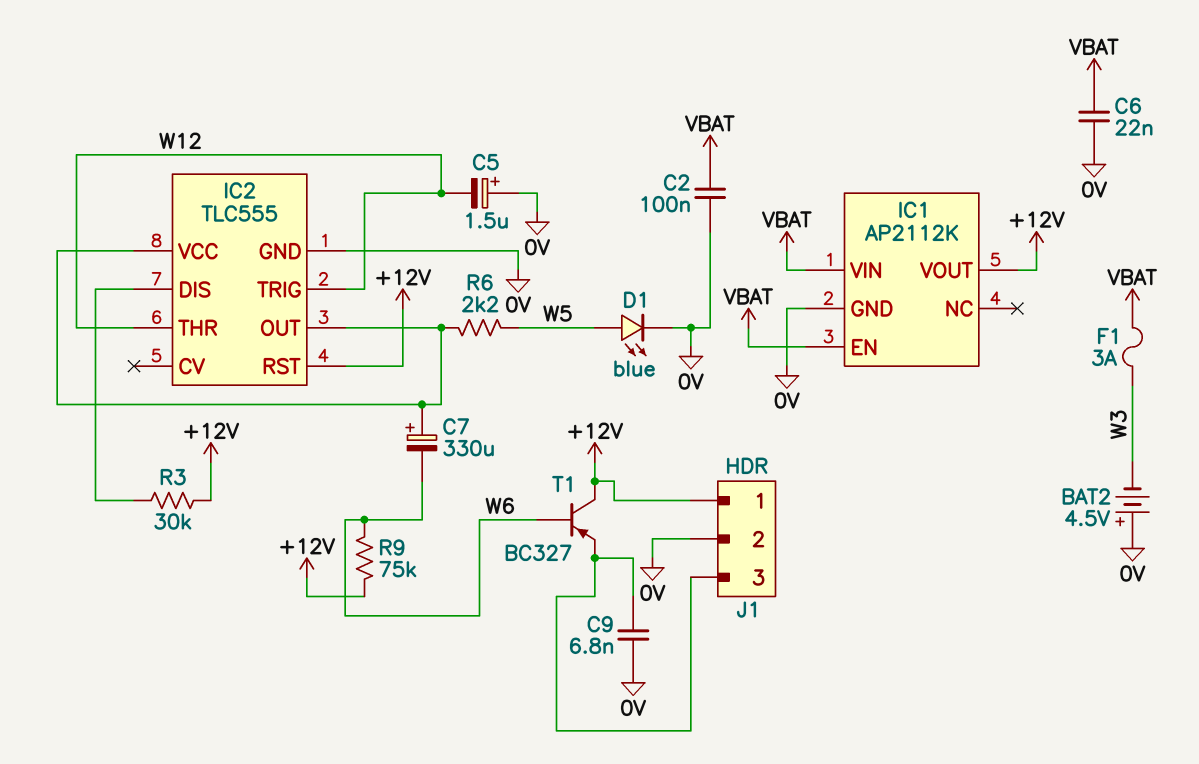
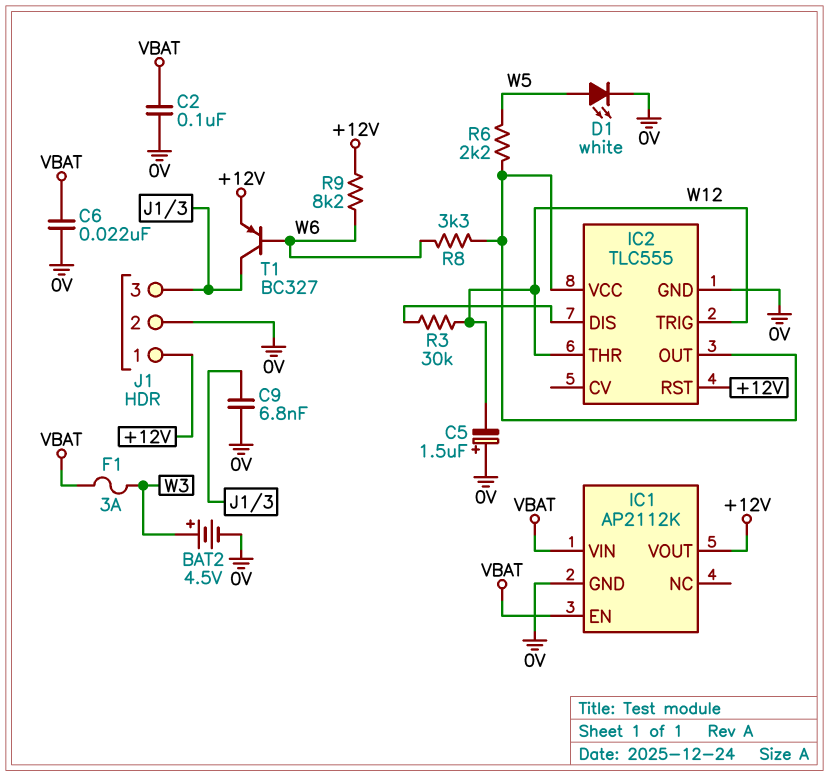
BAT2: 4.5V (plus 0V, minus W3) -> 4.5V (plus W3, minus 0V)
C7: 330uF (plus IC2/OUT, minus W6) -> none
D1: LED blue (A W5, K 0V) -> LED white (A W5, K 0V)
R3: 30k (+12V, IC2/DIS) -> 30k (IC2/DIS, W12)
R8: none -> 3.3k (IC2/OUT, W6)
R9: 75k (+12V, W6) -> 8.2k (+12V, W6)
T1: PNP BC327 (B W6, C +12V, E J1/3) -> PNP BC327 (B W6, C J1/3, E +12V)

